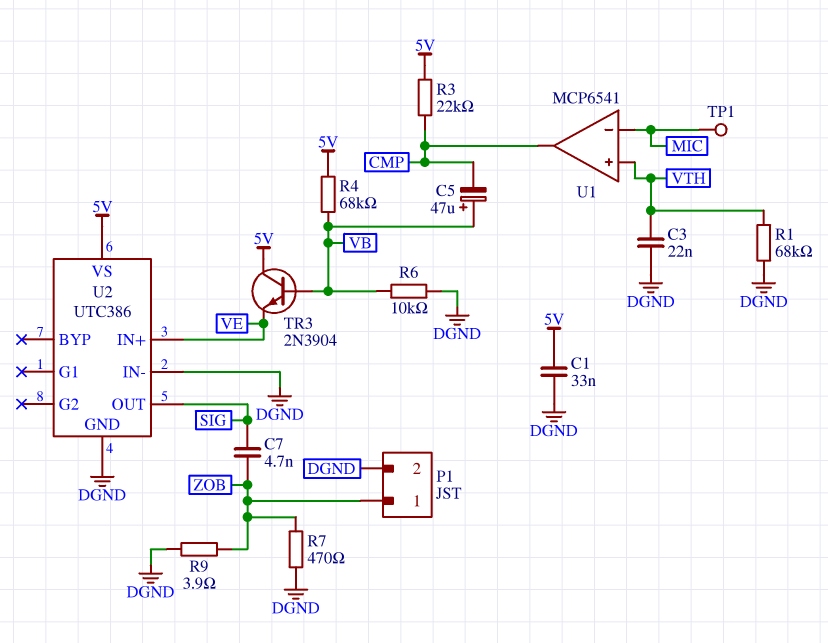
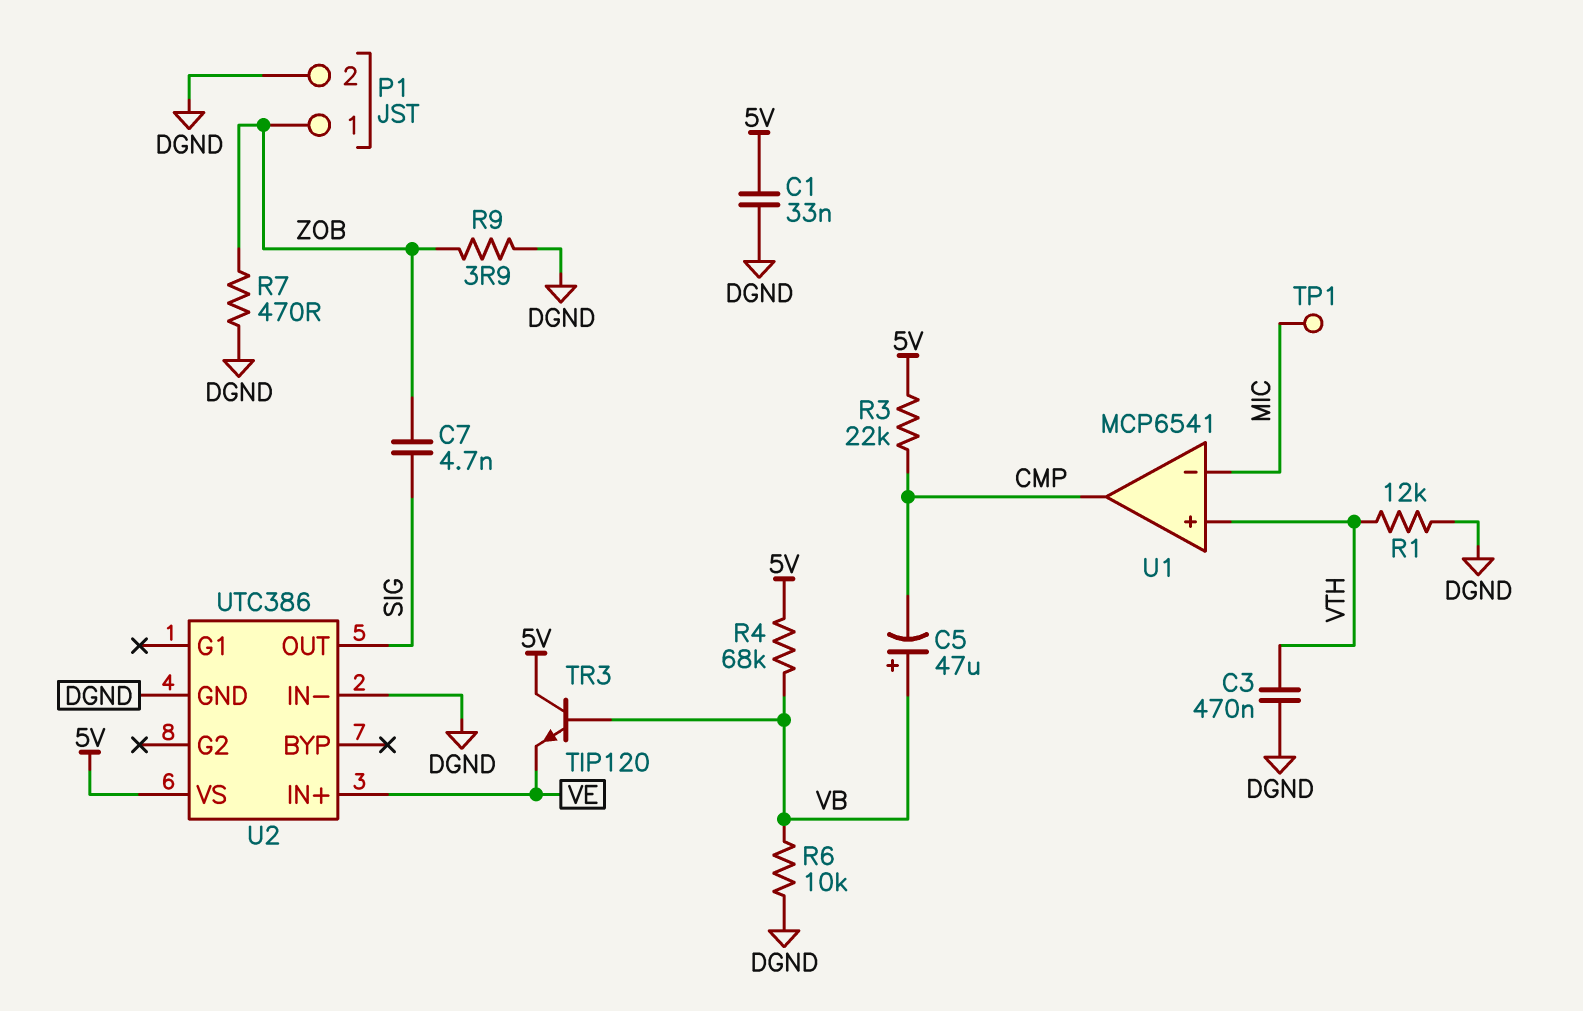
C3: 22nF (DGND, VTH) -> 470nF (DGND, VTH)
R1: 68k (DGND, VTH) -> 12k (DGND, VTH)
TR3: NPN 2N3904 (B VB, C 5V, E VE) -> NPN TIP120 (B VB, C 5V, E VE)

